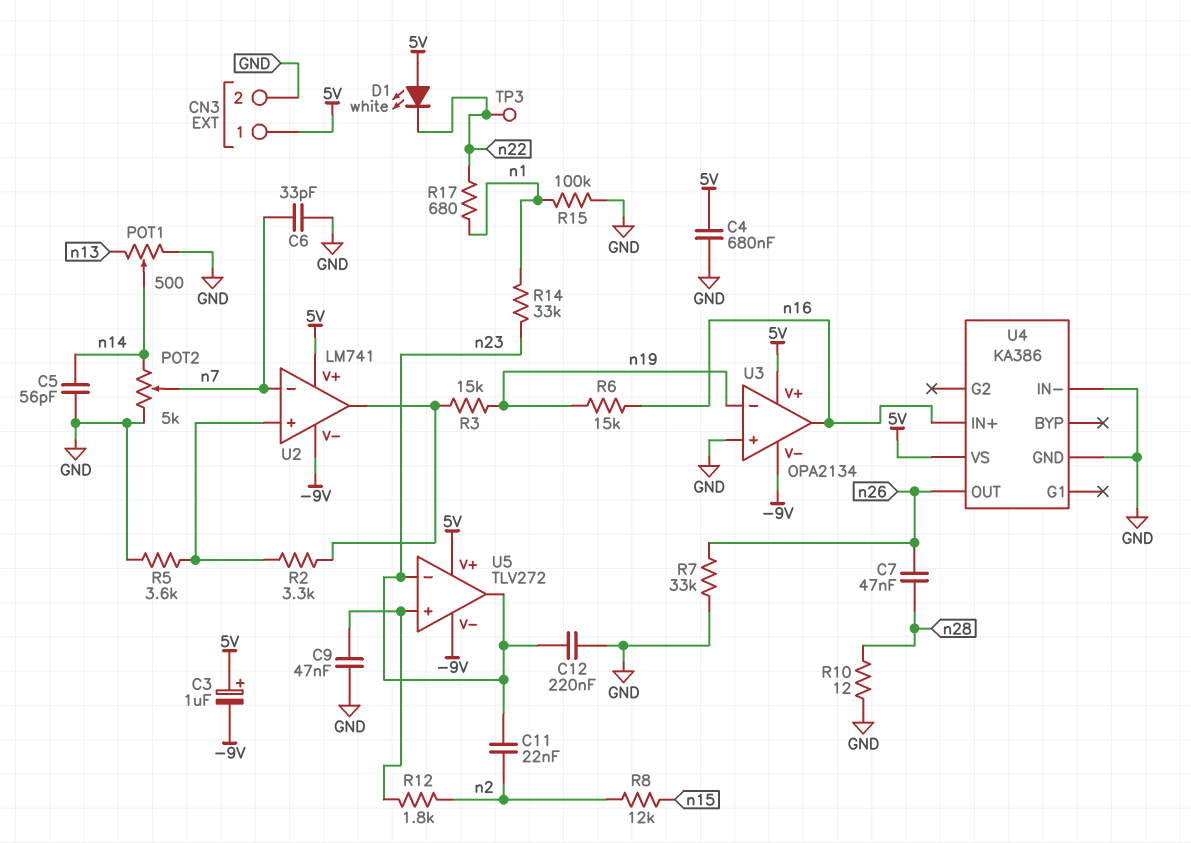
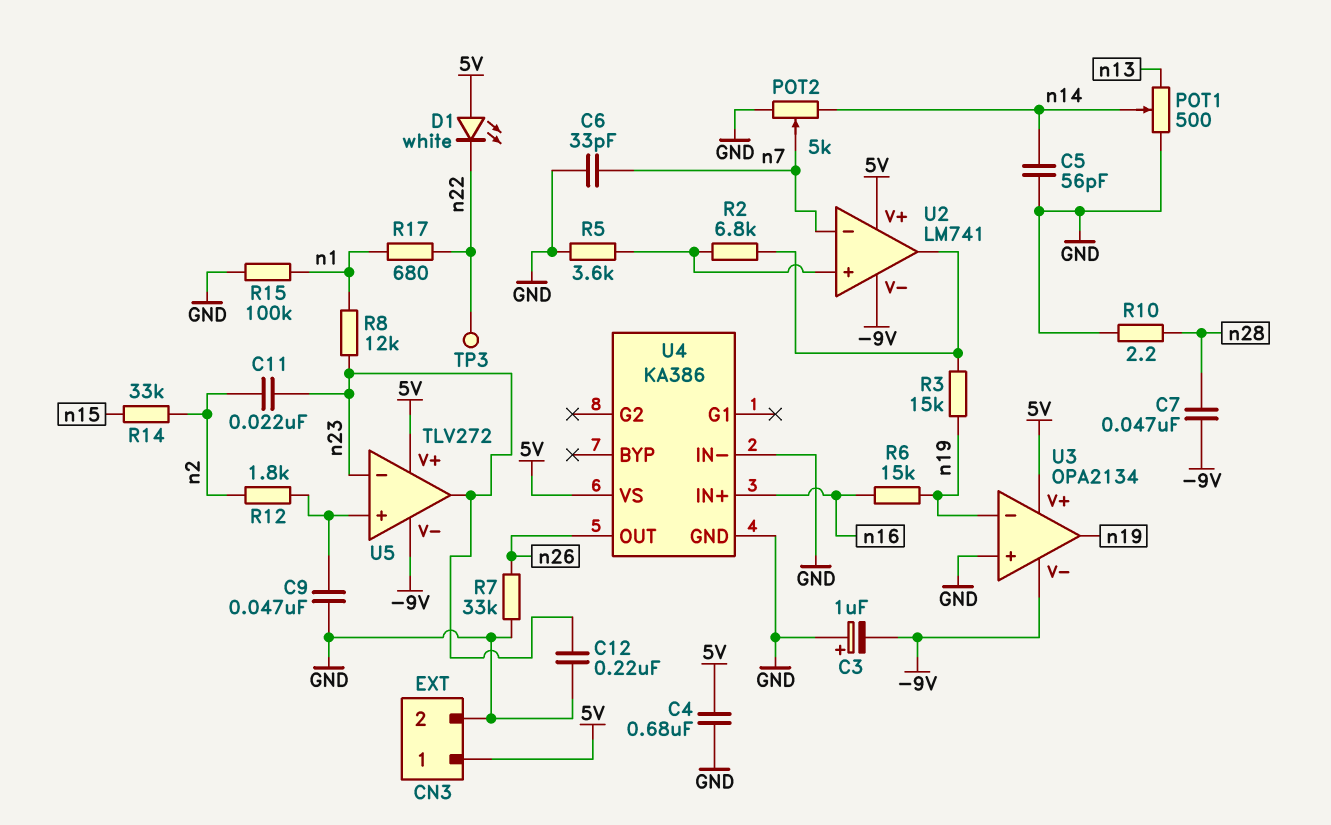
C3: 1uF (plus 5V, minus -9V) -> 1uF (plus GND, minus -9V)
C7: 47nF (n26, n28) -> 47nF (-9V, n28)
R2: 3.3k (U2/in+, U2/out) -> 6.8k (U2/in+, U2/out)
R8: 12k (n2, n15) -> 12k (n1, n23)
R10: 12 (GND, n28) -> 2.2 (GND, n28)
R14: 33k (n1, n23) -> 33k (n2, n15)
U3 pin out: n16 -> n19

